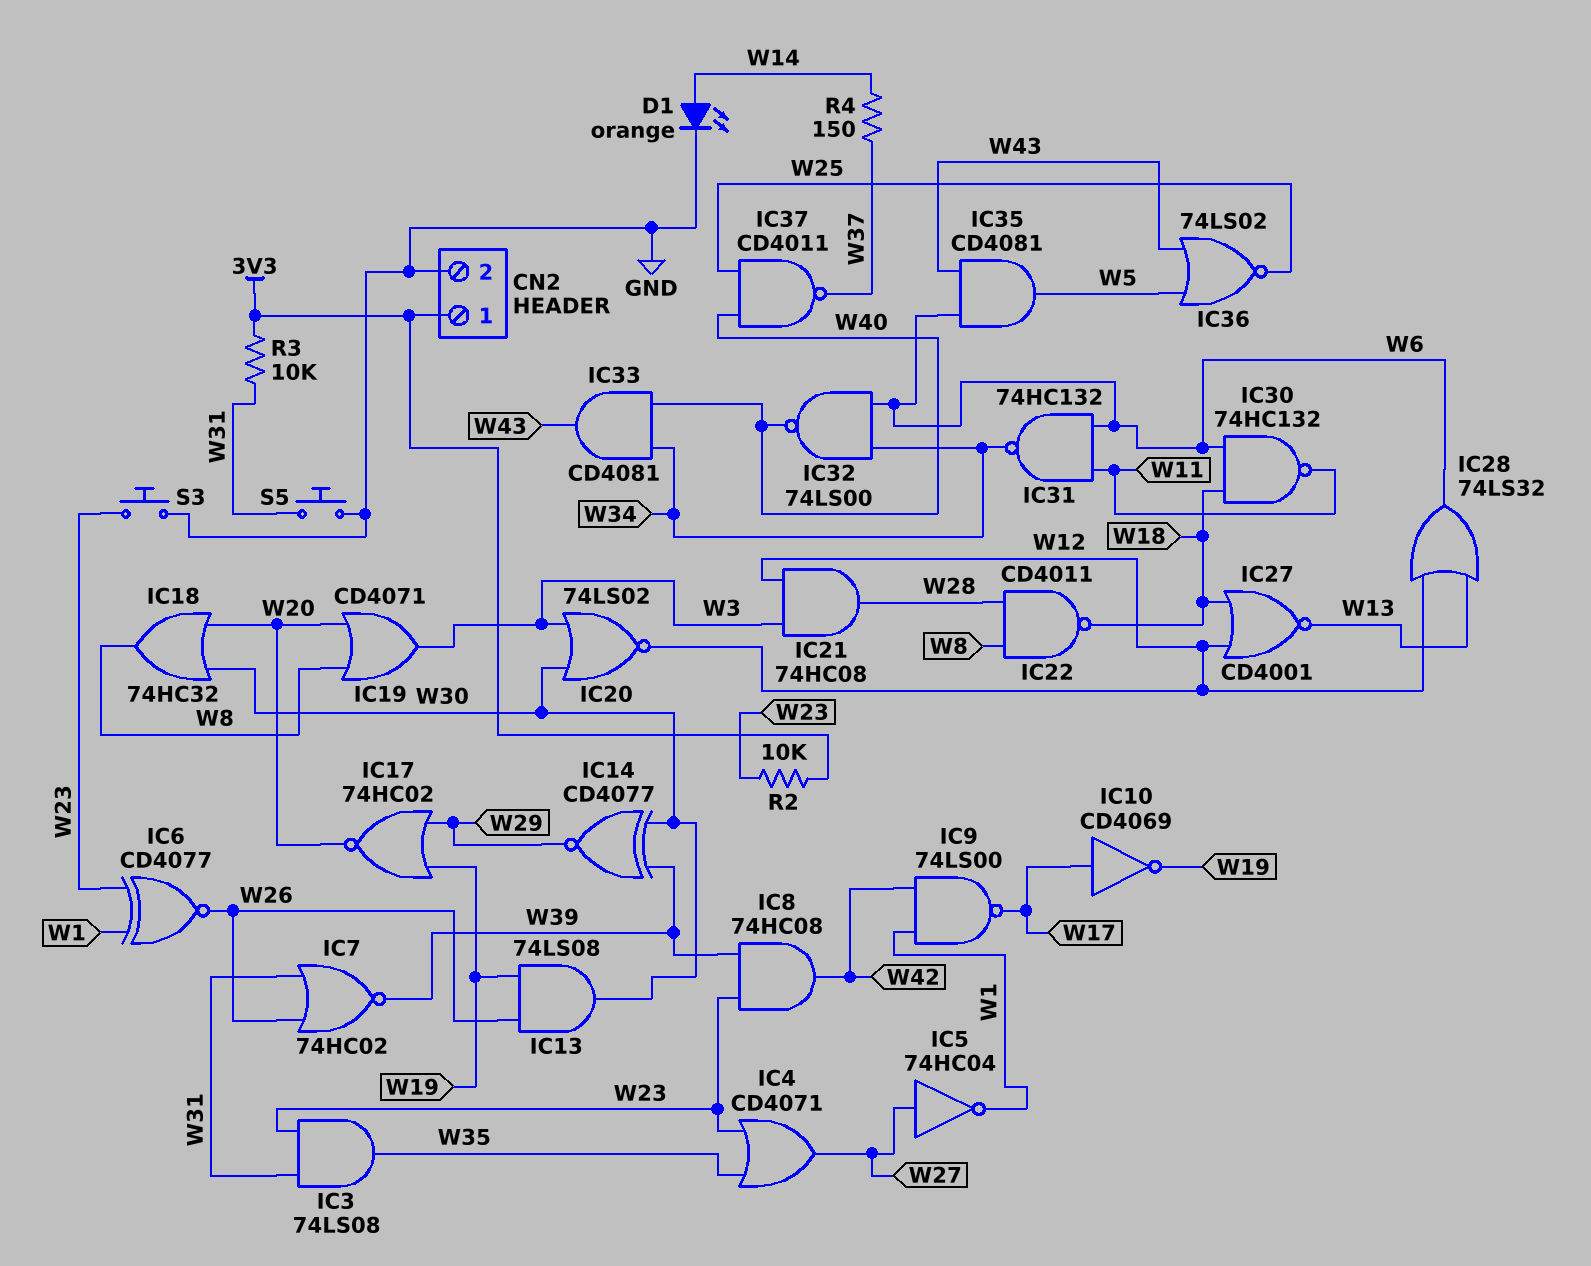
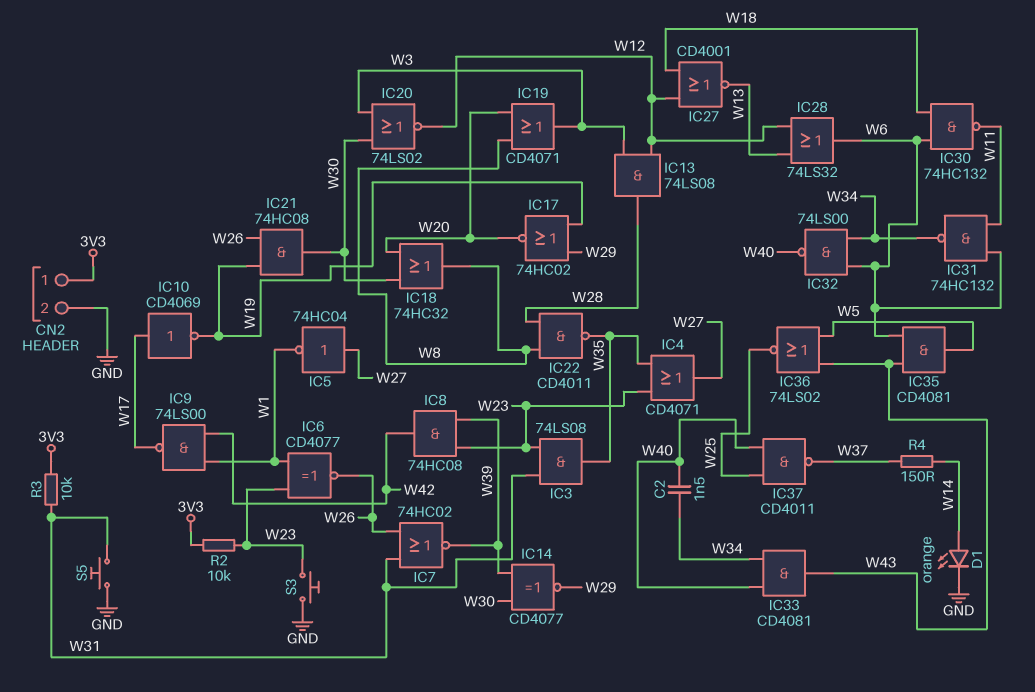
C2: none -> 1.5nF (W34, W40)
IC13: AND 74LS08 (in W19, in W26, out W30) -> AND 74LS08 (in W3, in W12, out W28)
IC21: AND 74HC08 (in W3, in W12, out W28) -> AND 74HC08 (in W19, in W26, out W30)
IC22: NAND CD4011 (in W8, in W28, out W18) -> NAND CD4011 (in W8, in W28, out W35)

